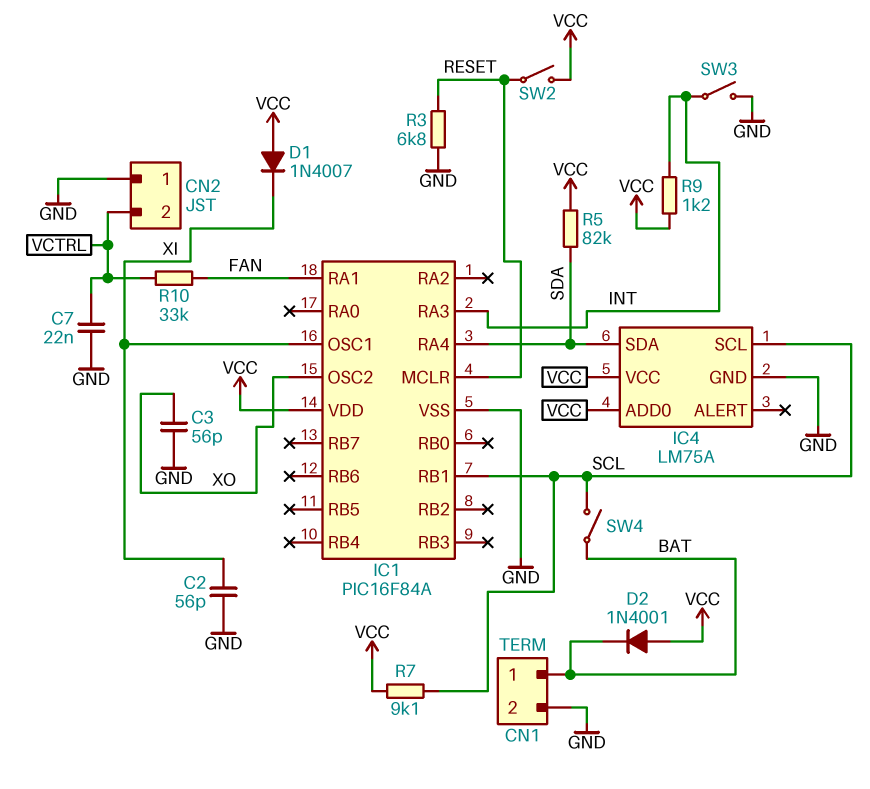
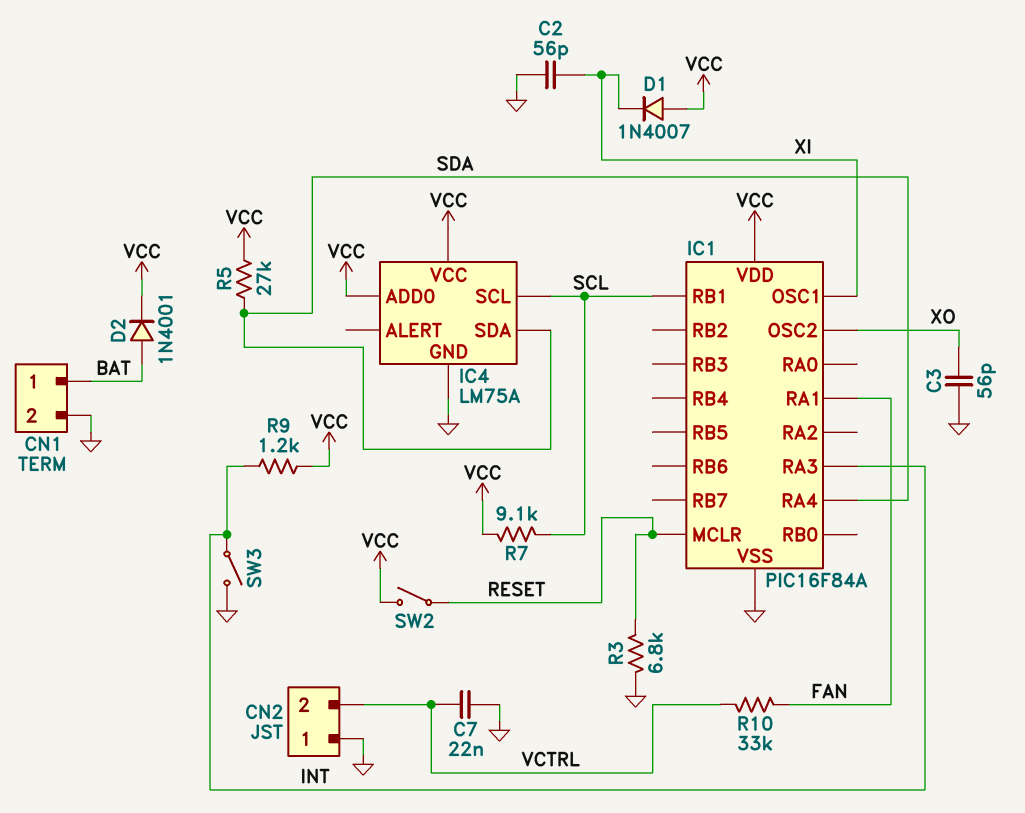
D2: diode 1N4001 (A VCC, K BAT) -> diode 1N4001 (A BAT, K VCC)
R5: 82k (SDA, VCC) -> 27k (SDA, VCC)
SW4: switch (BAT, SCL) -> none

